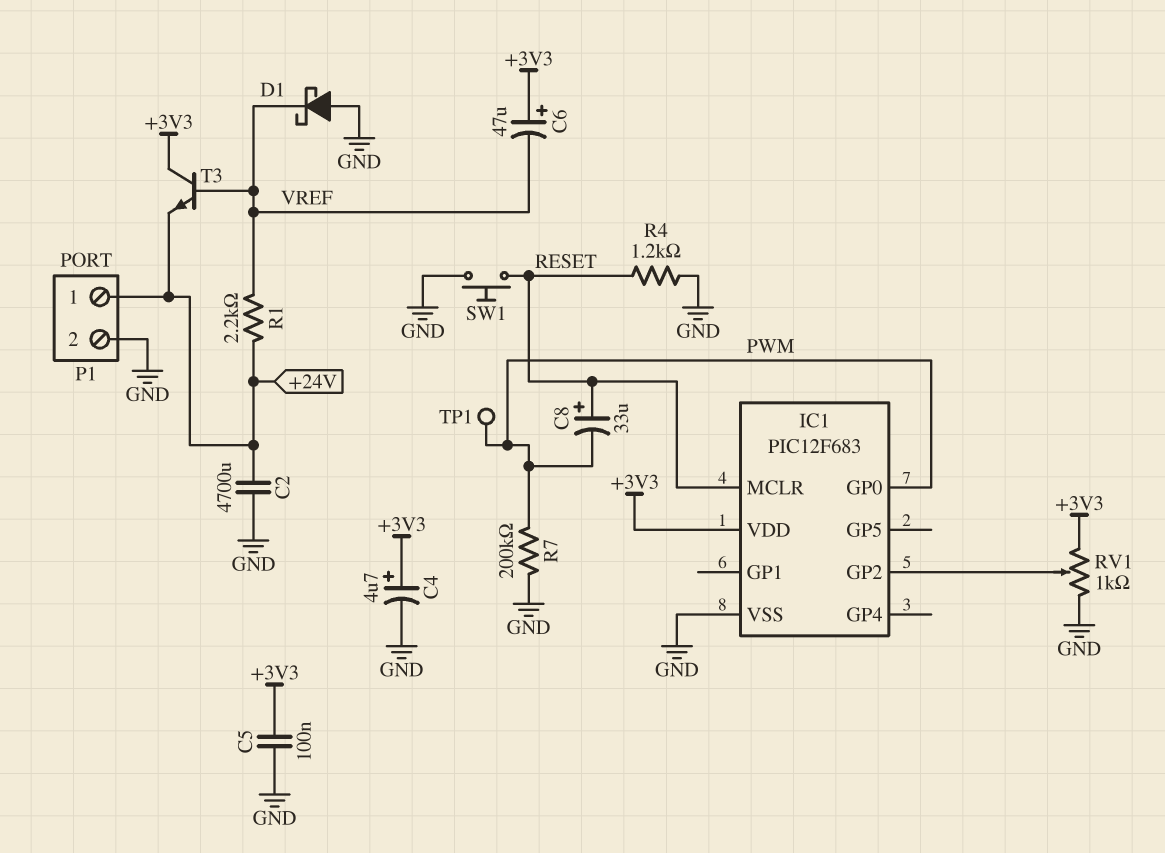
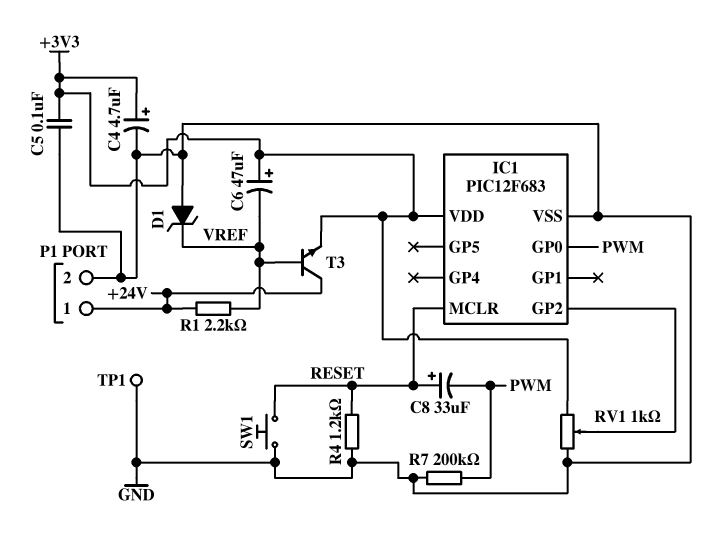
C2: 4700uF (+24V, GND) -> none
D1: schottky (A GND, K VREF) -> zener (A GND, K VREF)
T3: NPN (B VREF, C +3V3, E +24V) -> NPN (B VREF, C +24V, E +3V3)
TP1: test point (PWM) -> test point (GND)

